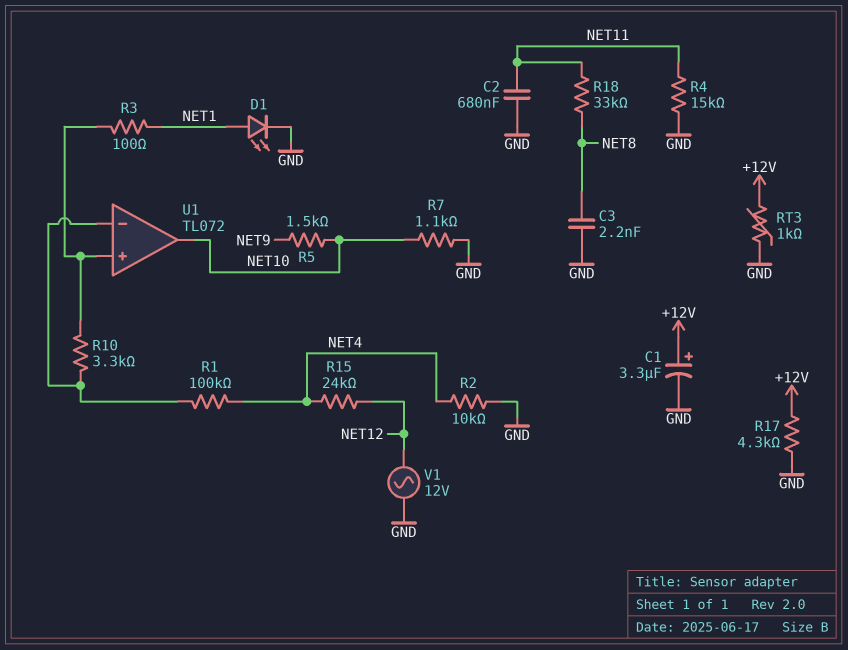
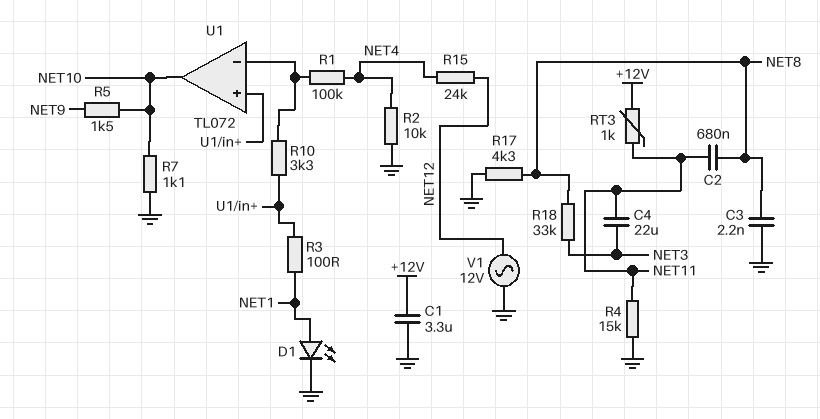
C1: 3.3uF (plus +12V, minus GND) -> 3.3uF (+12V, GND)
C2: 680nF (GND, NET11) -> 680nF (NET8, NET11)
C4: none -> 22uF (NET3, NET11)
R17: 4.3k (+12V, GND) -> 4.3k (GND, NET8)
R18: 33k (NET8, NET11) -> 33k (NET3, NET8)
RT3: 1k (+12V, GND) -> 1k (+12V, NET11)

